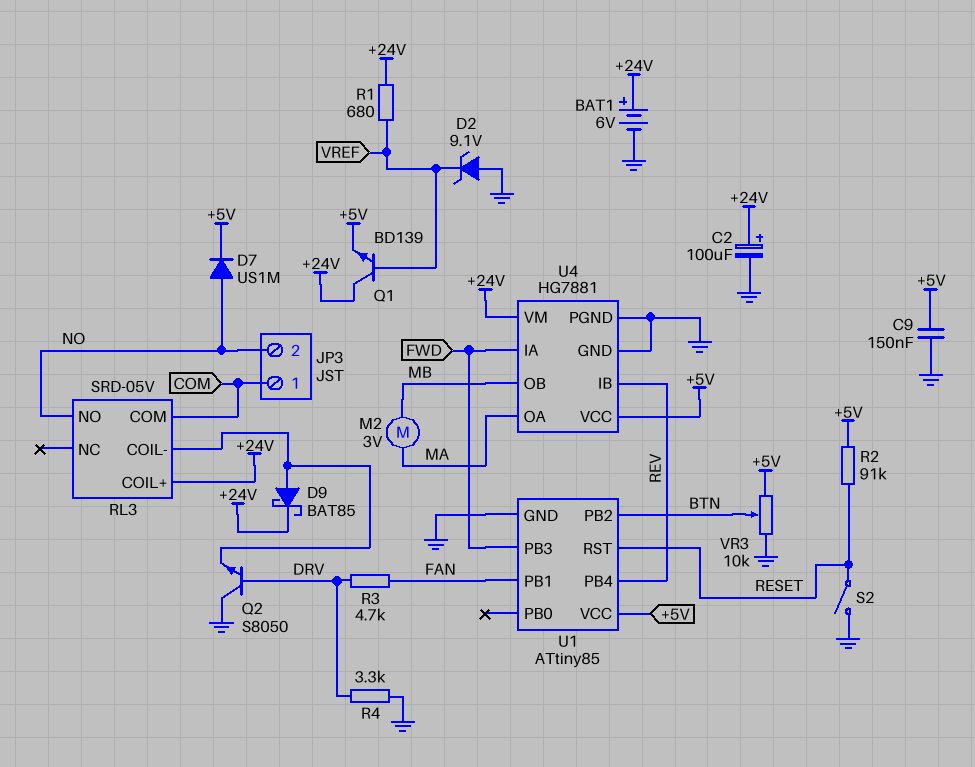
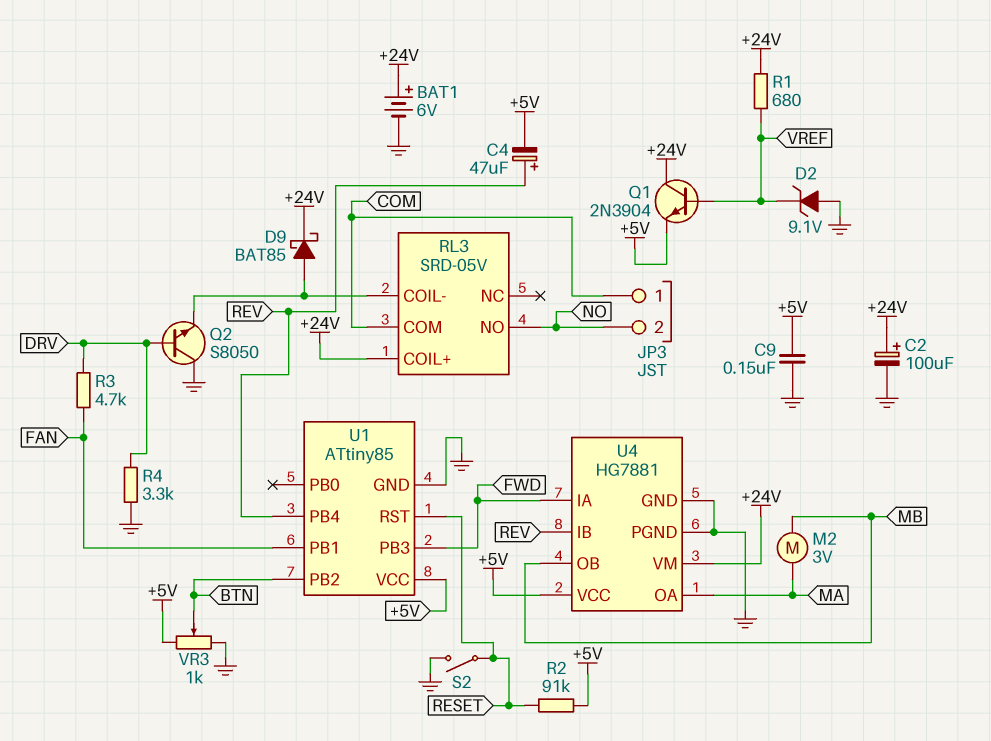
C4: none -> 47uF (plus REV, minus +5V)
D7: diode US1M (A NO, K +5V) -> none
Q1: NPN BD139 (B VREF, C +24V, E +5V) -> NPN 2N3904 (B VREF, C +24V, E +5V)
VR3: 10k (+5V, GND, wiper BTN) -> 1k (+5V, GND, wiper BTN)

